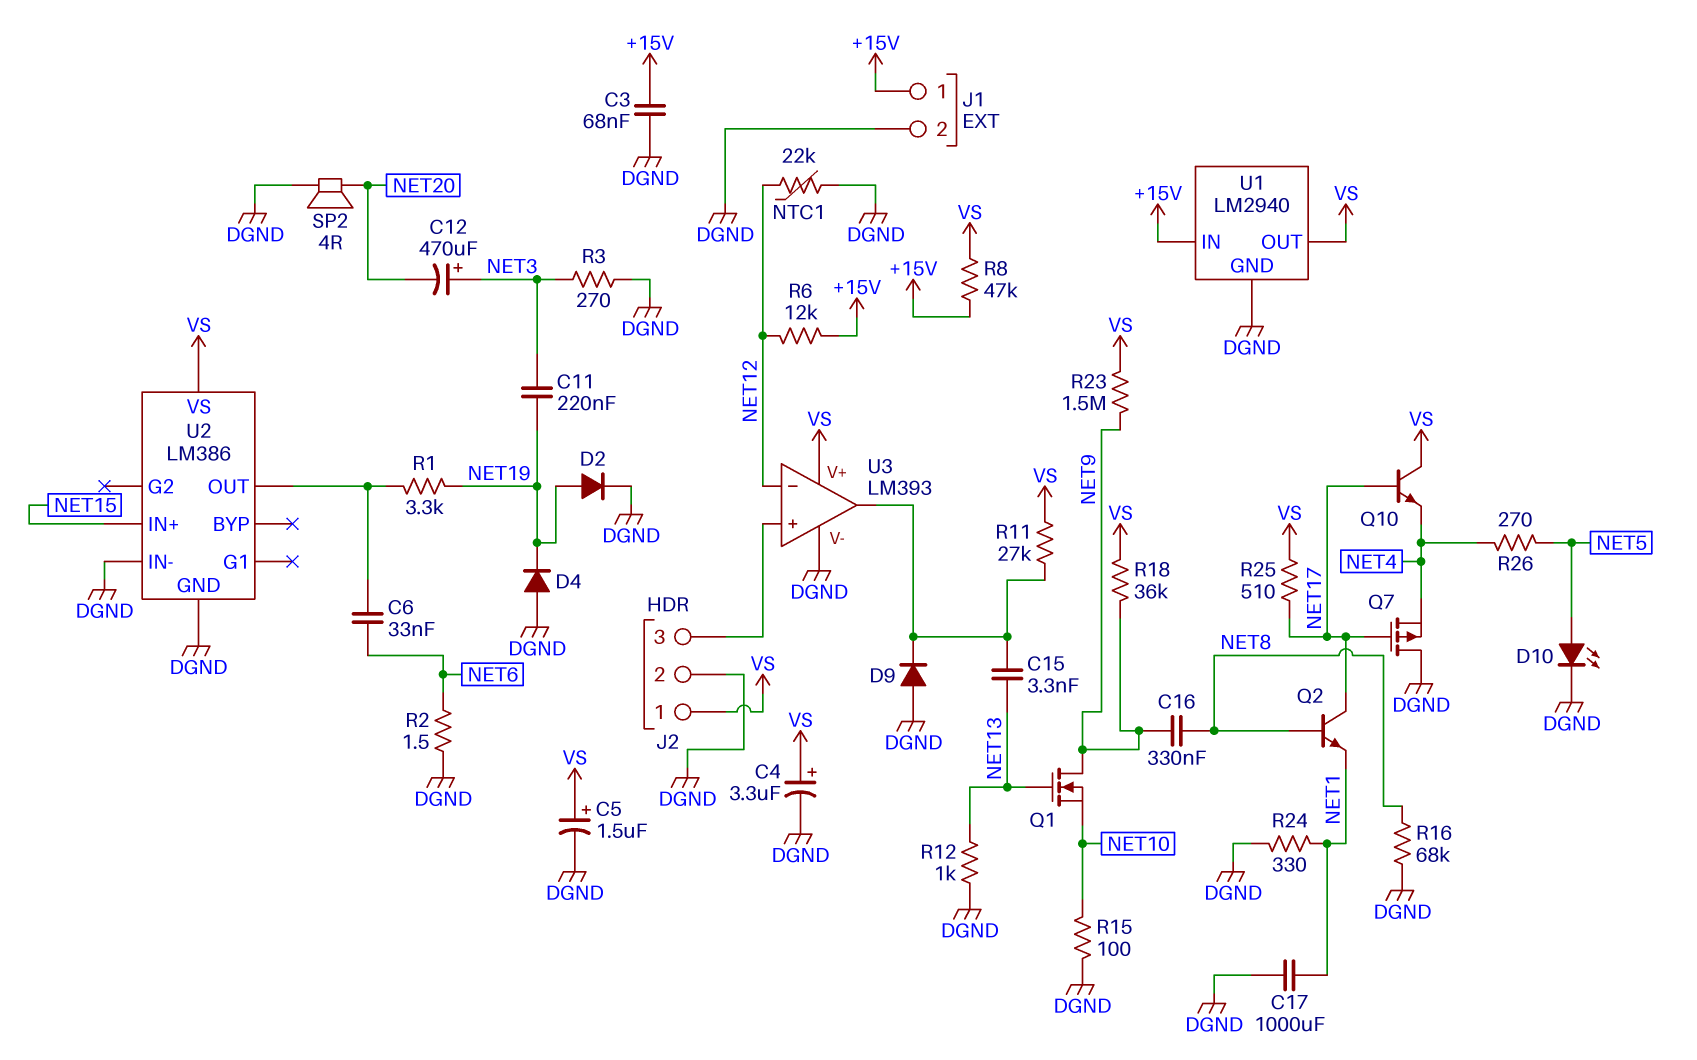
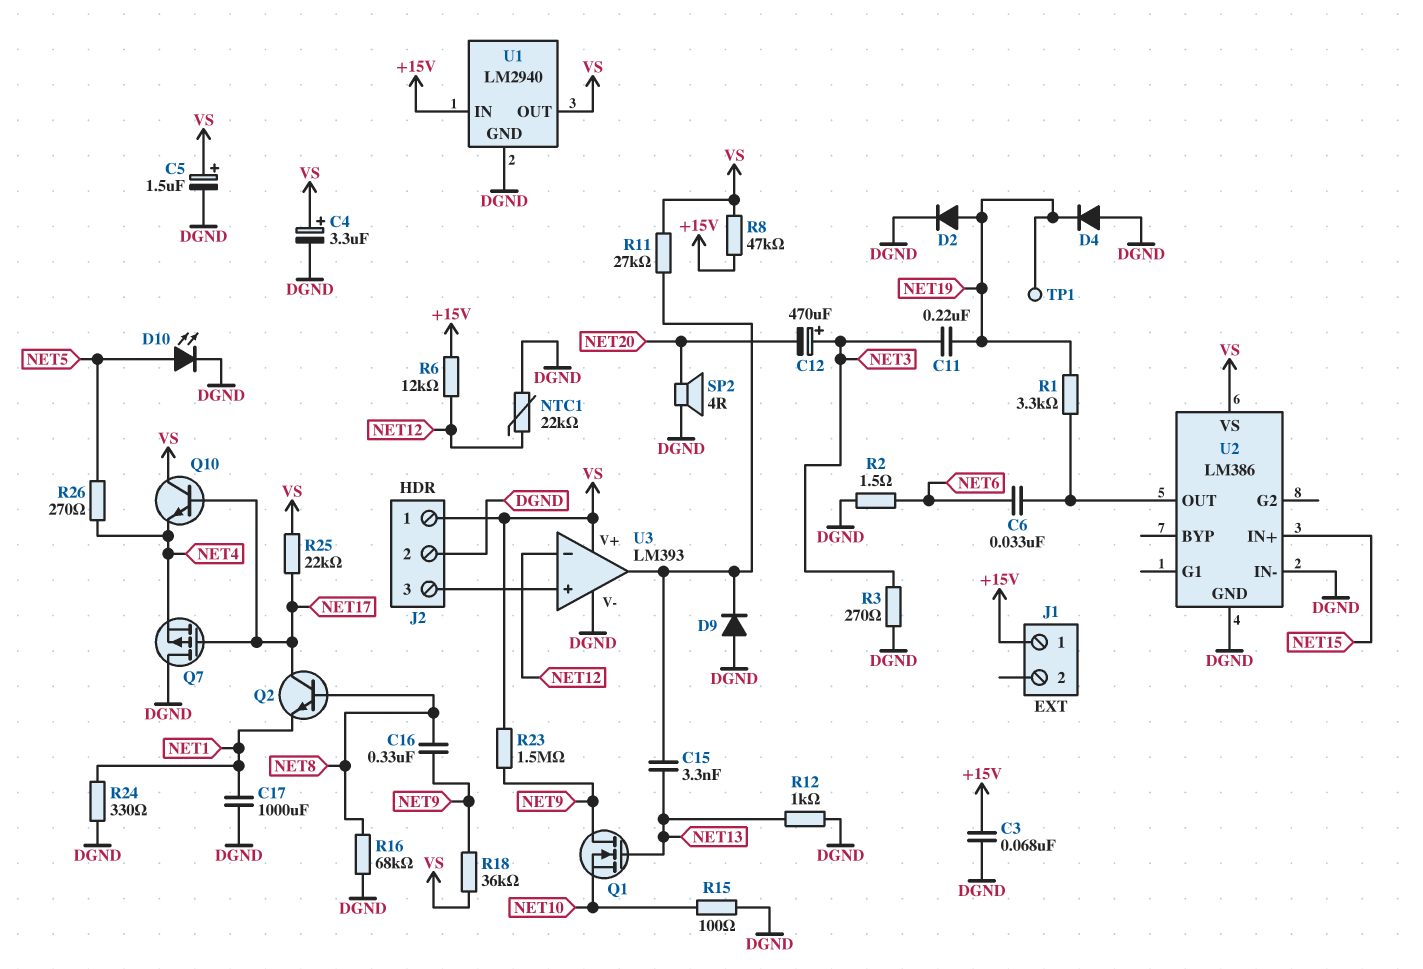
J1 pin 2: DGND -> none
R25: 510 (NET17, VS) -> 22k (NET17, VS)
TP1: none -> test point (NET19)

